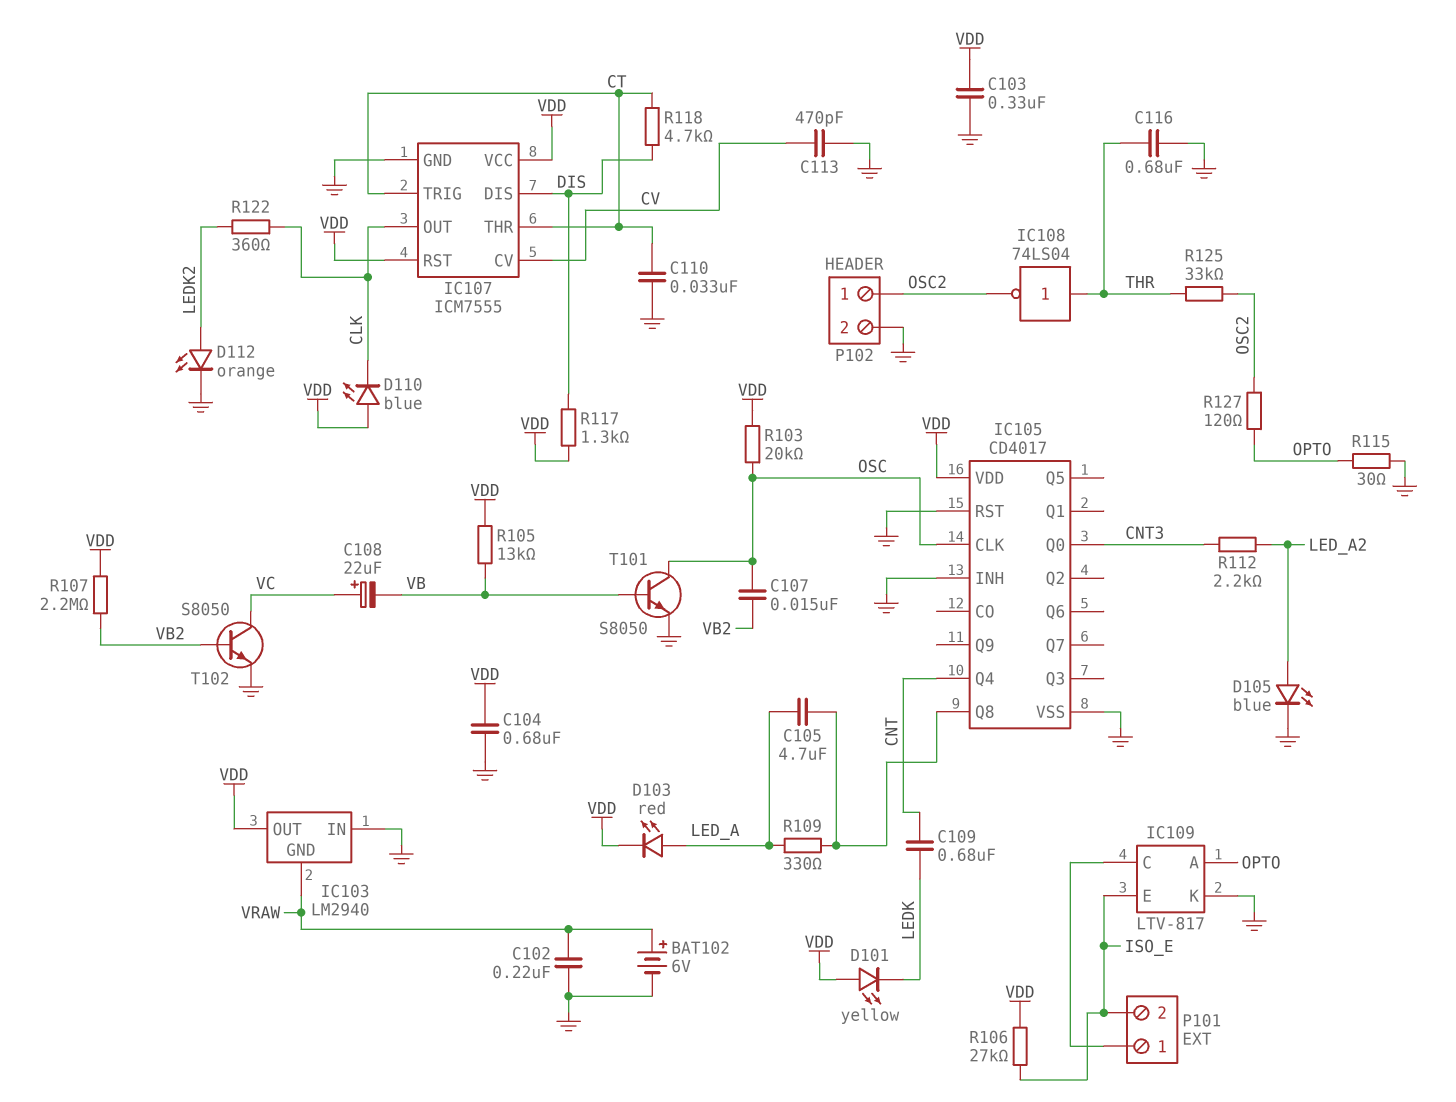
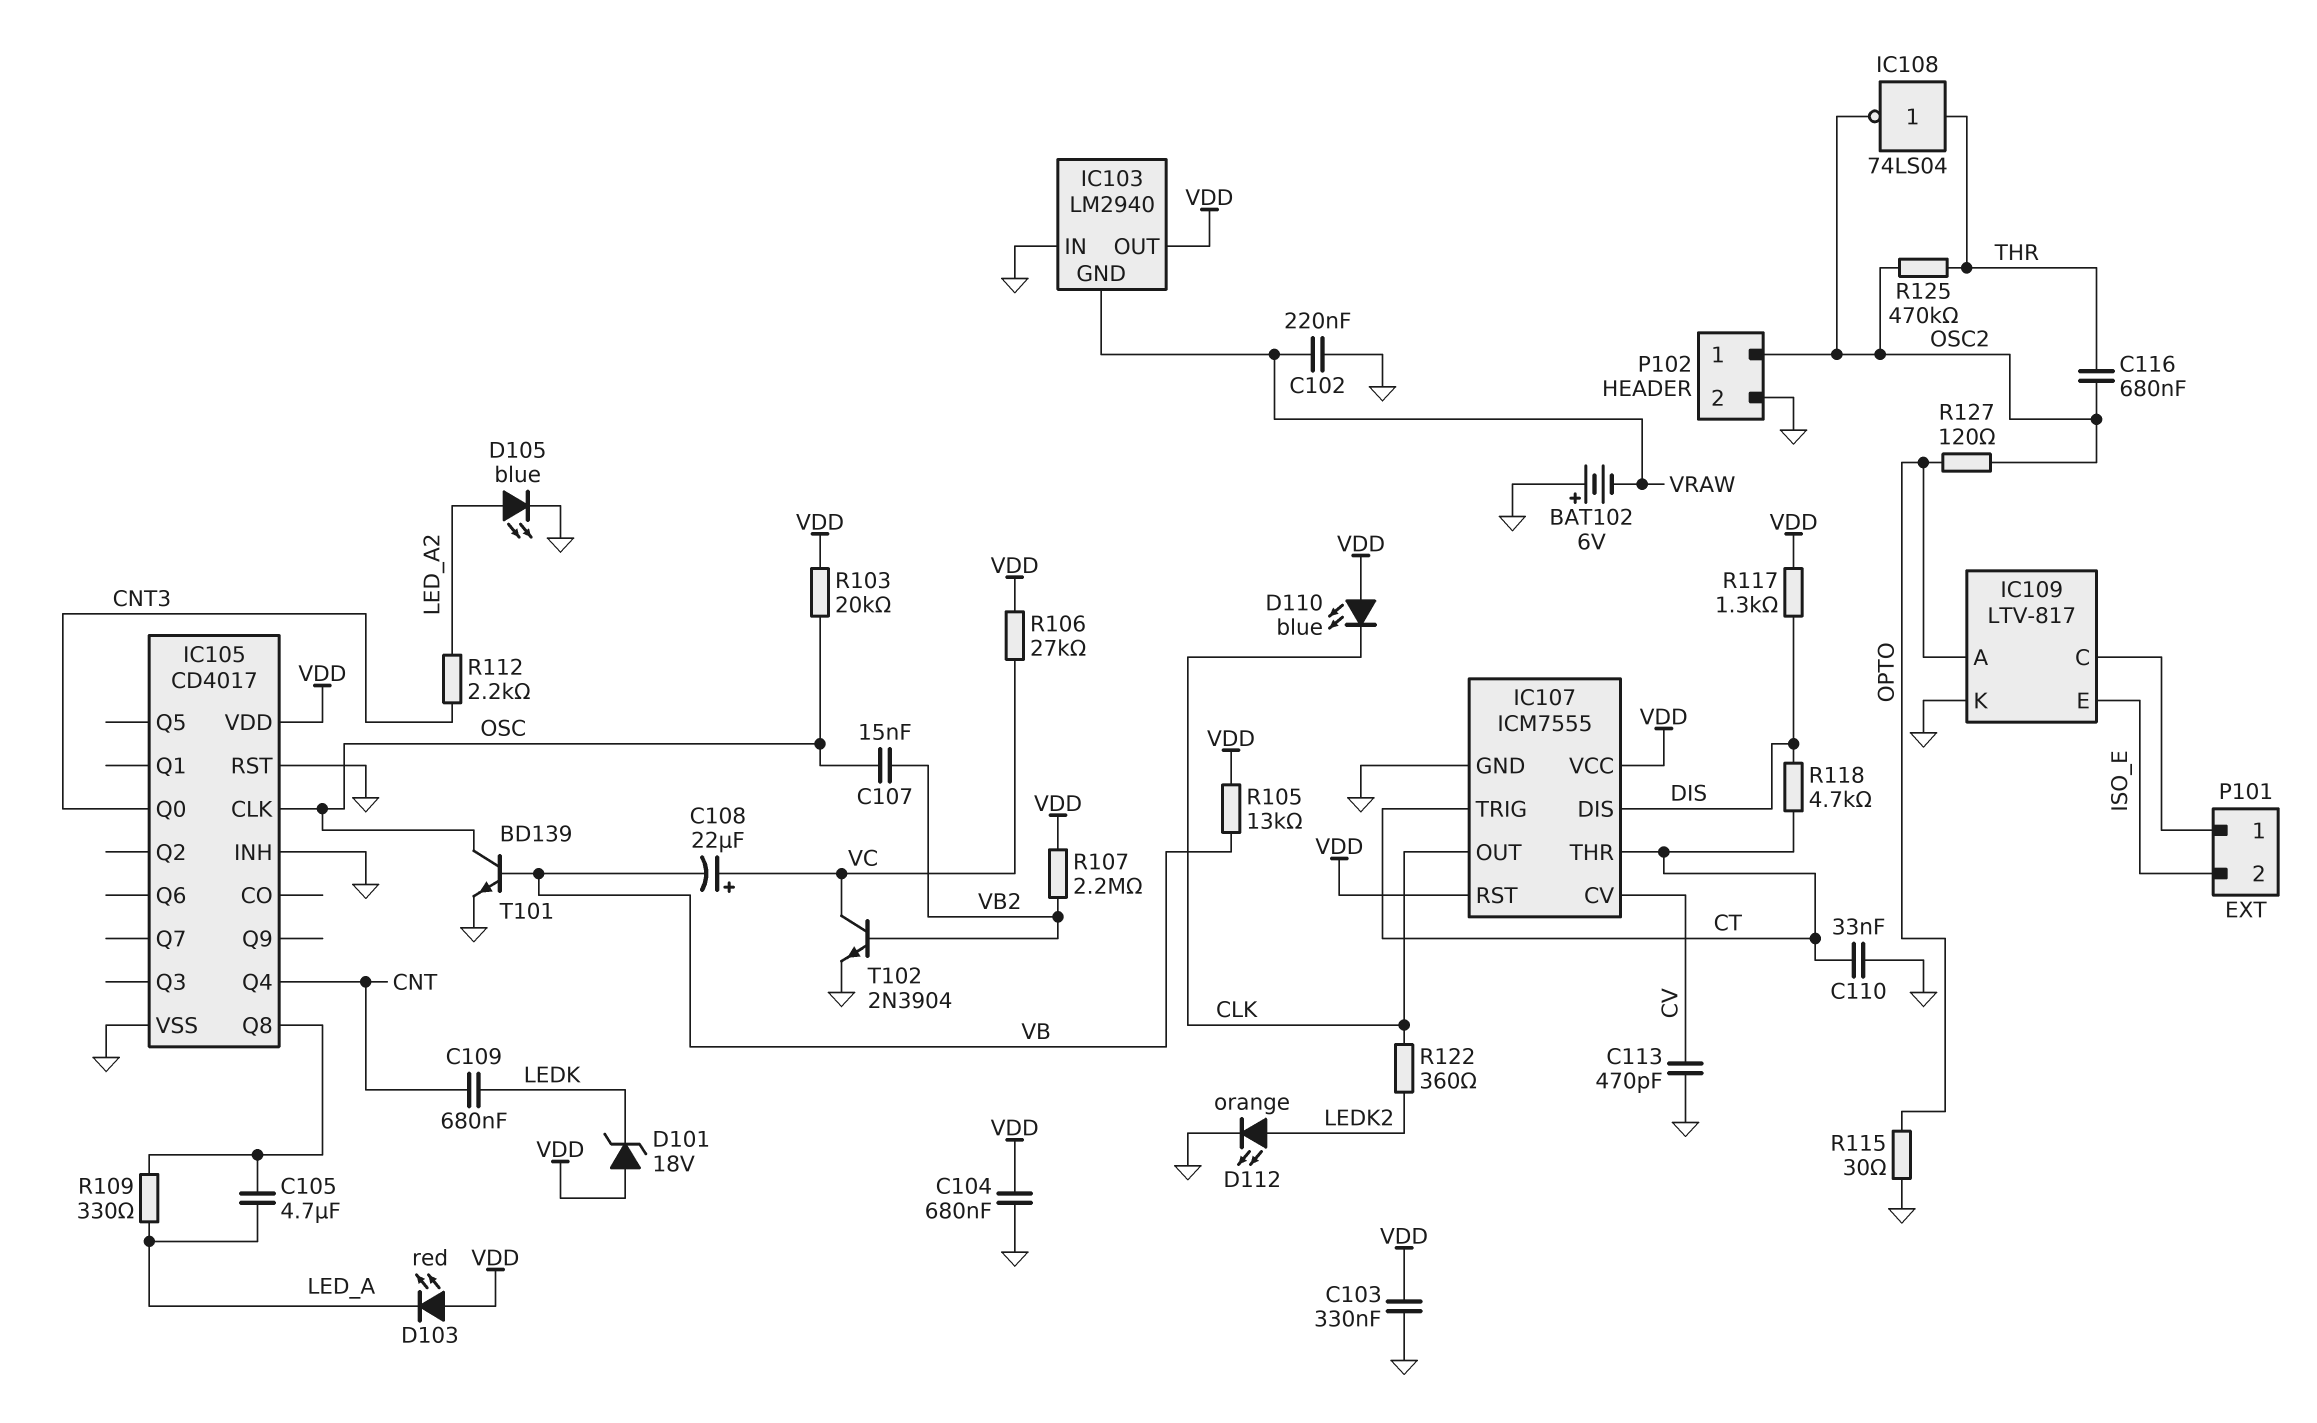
BAT102: 6V (plus VRAW, minus GND) -> 6V (plus GND, minus VRAW)
C116: 680nF (GND, THR) -> 680nF (OSC2, THR)
D101: LED yellow (A VDD, K LEDK) -> zener 18V (A VDD, K LEDK)
D103: LED red (A LED_A, K VDD) -> LED red (A VDD, K LED_A)
R106: 27k (ISO_E, VDD) -> 27k (VC, VDD)
R125: 33k (OSC2, THR) -> 470k (OSC2, THR)
T101: NPN S8050 (B VB, C OSC, E GND) -> NPN BD139 (B VB, C OSC, E GND)
T102: NPN S8050 (B VB2, C VC, E GND) -> NPN 2N3904 (B VB2, C VC, E GND)

